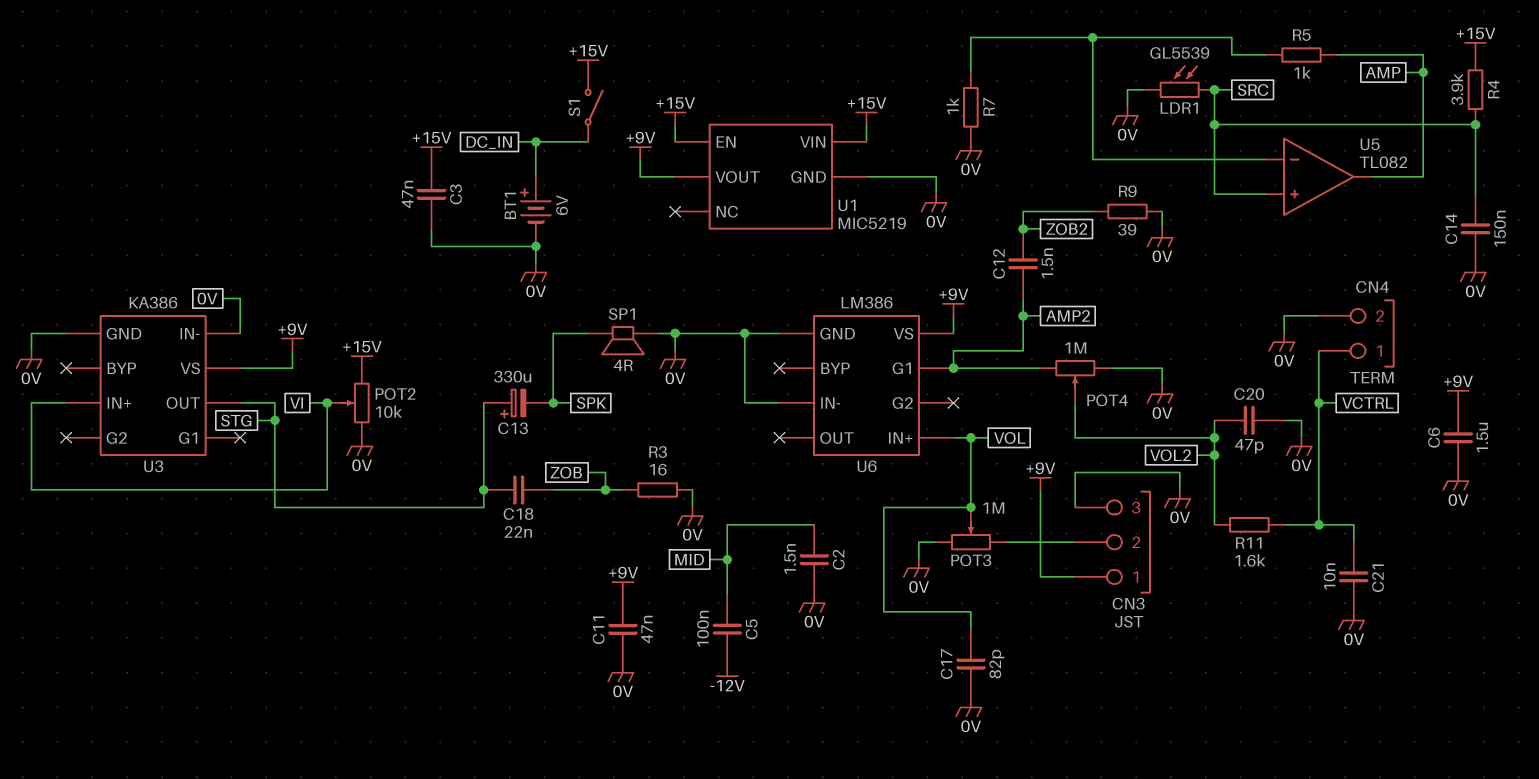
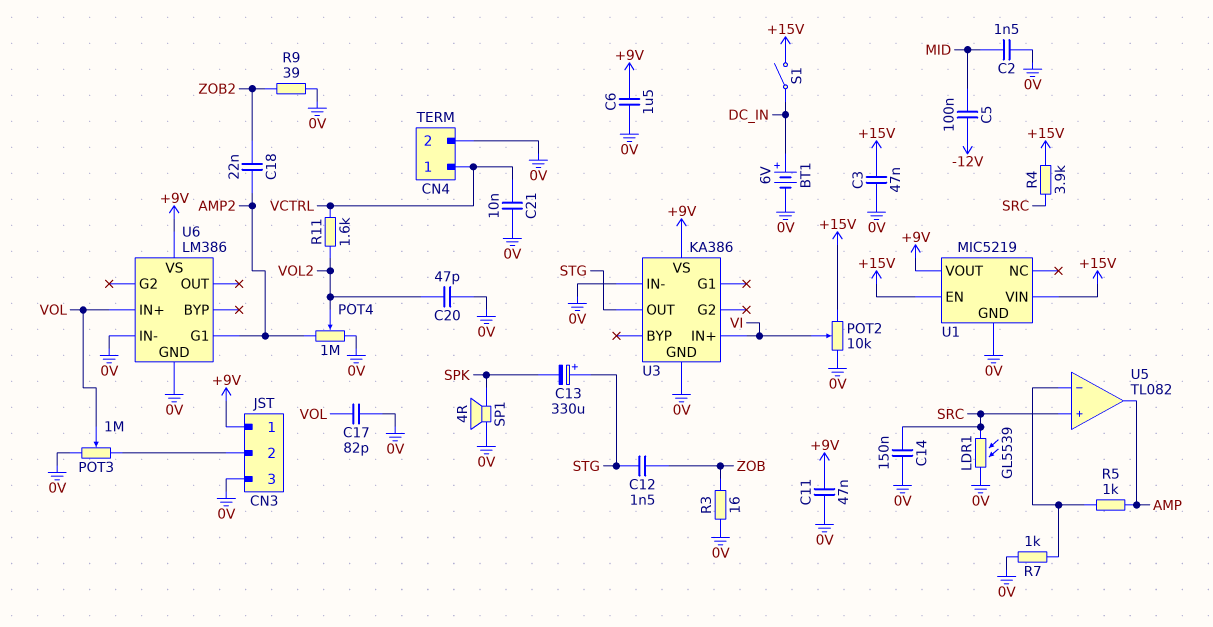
C12: 1.5nF (AMP2, ZOB2) -> 1.5nF (STG, ZOB)
C18: 22nF (STG, ZOB) -> 22nF (AMP2, ZOB2)

